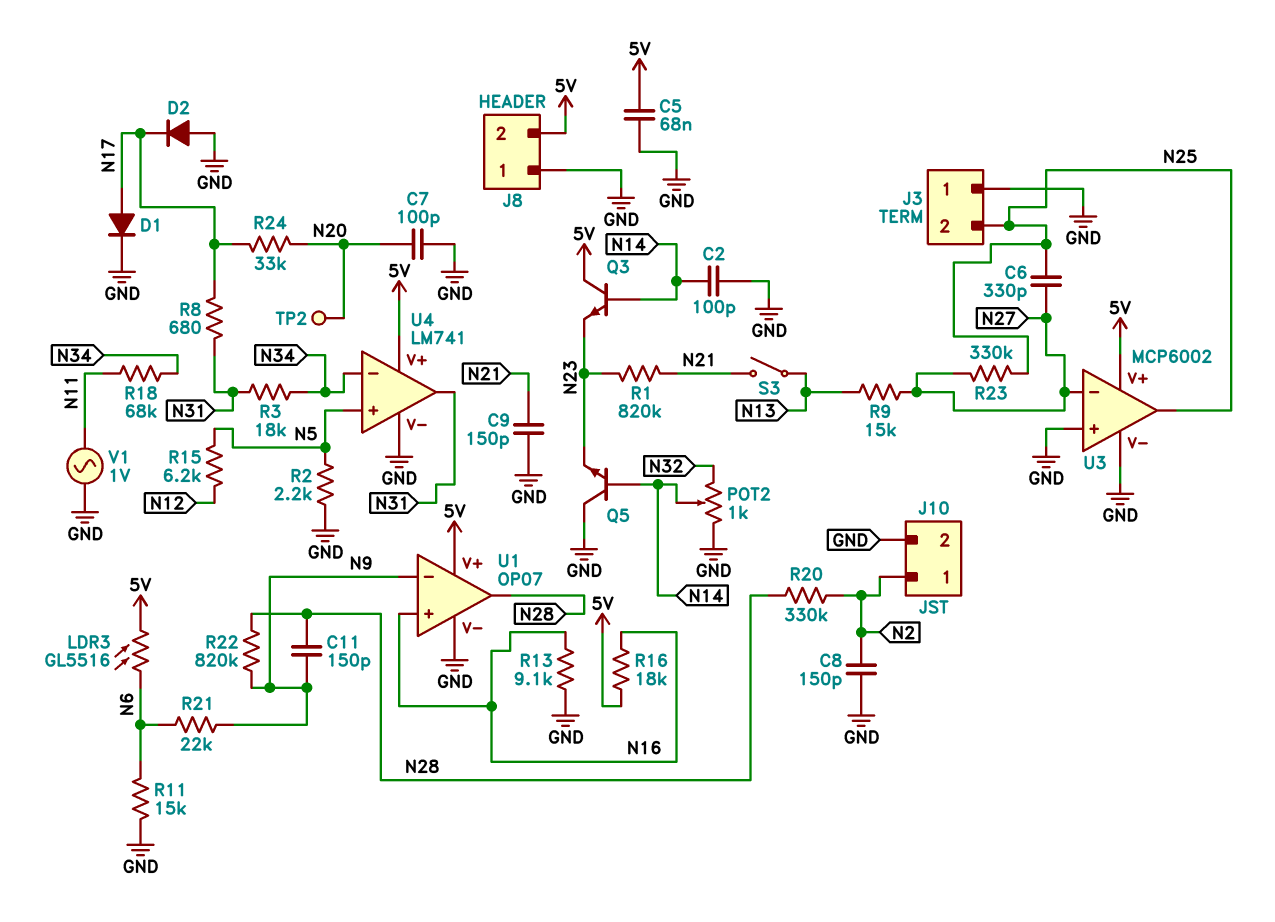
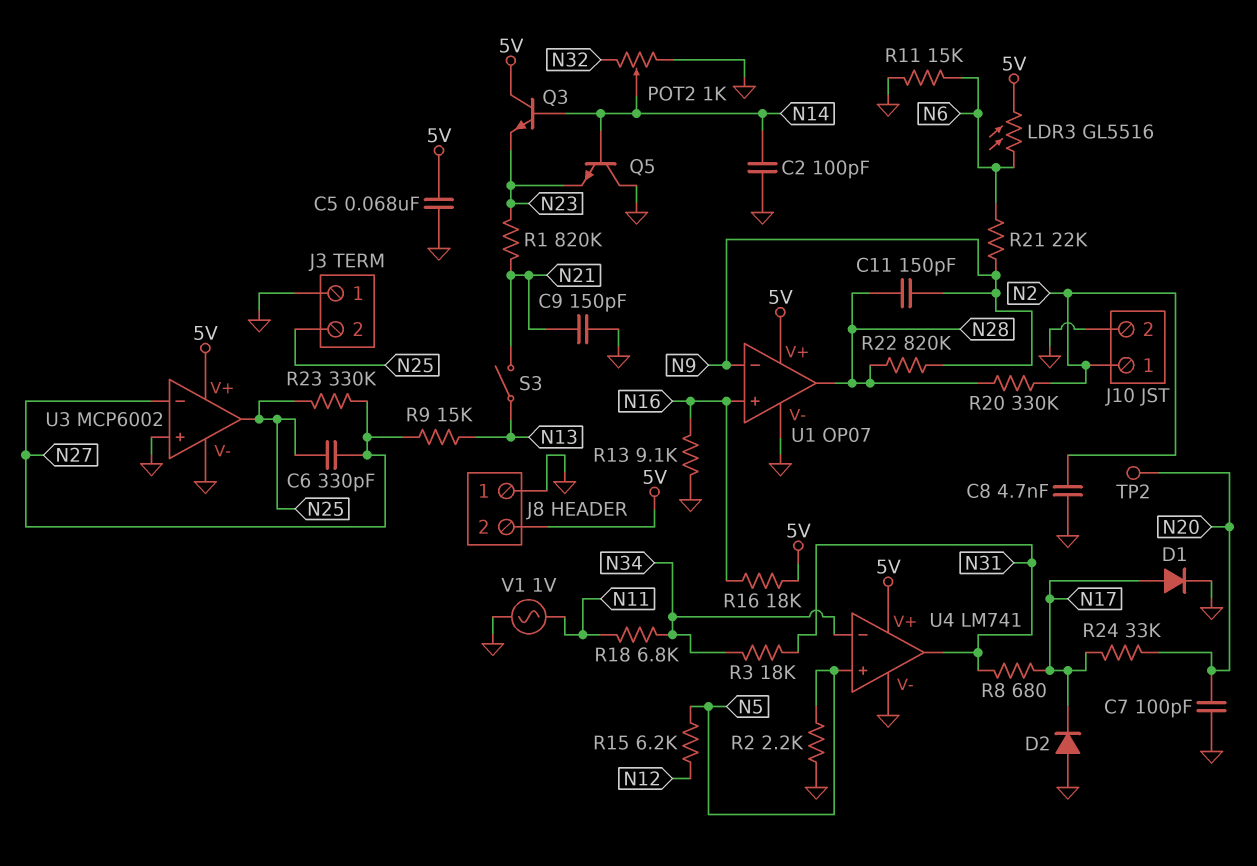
C8: 150pF (GND, N2) -> 4.7nF (GND, N2)
R18: 68k (N11, N34) -> 6.8k (N11, N34)

